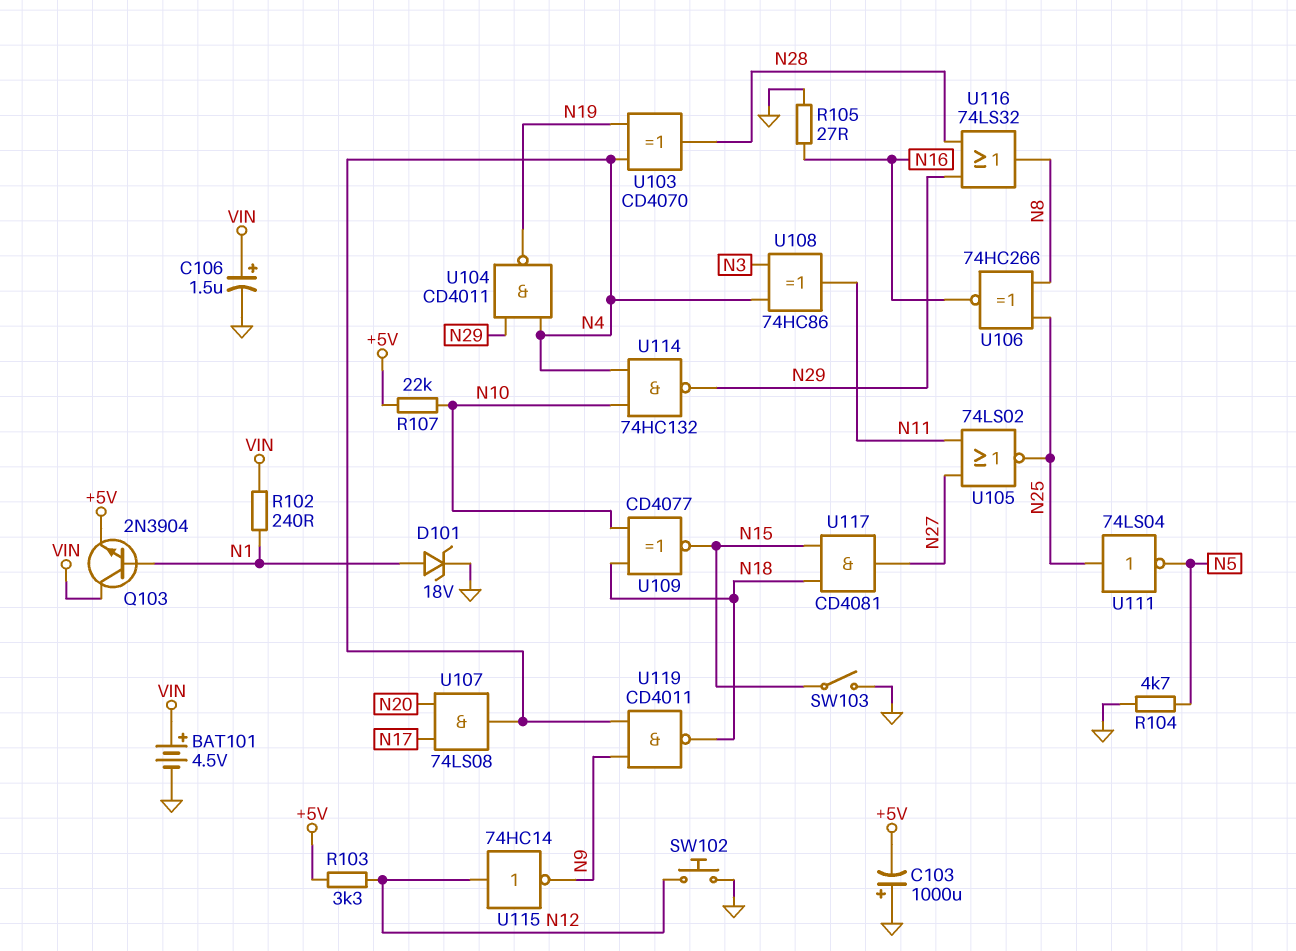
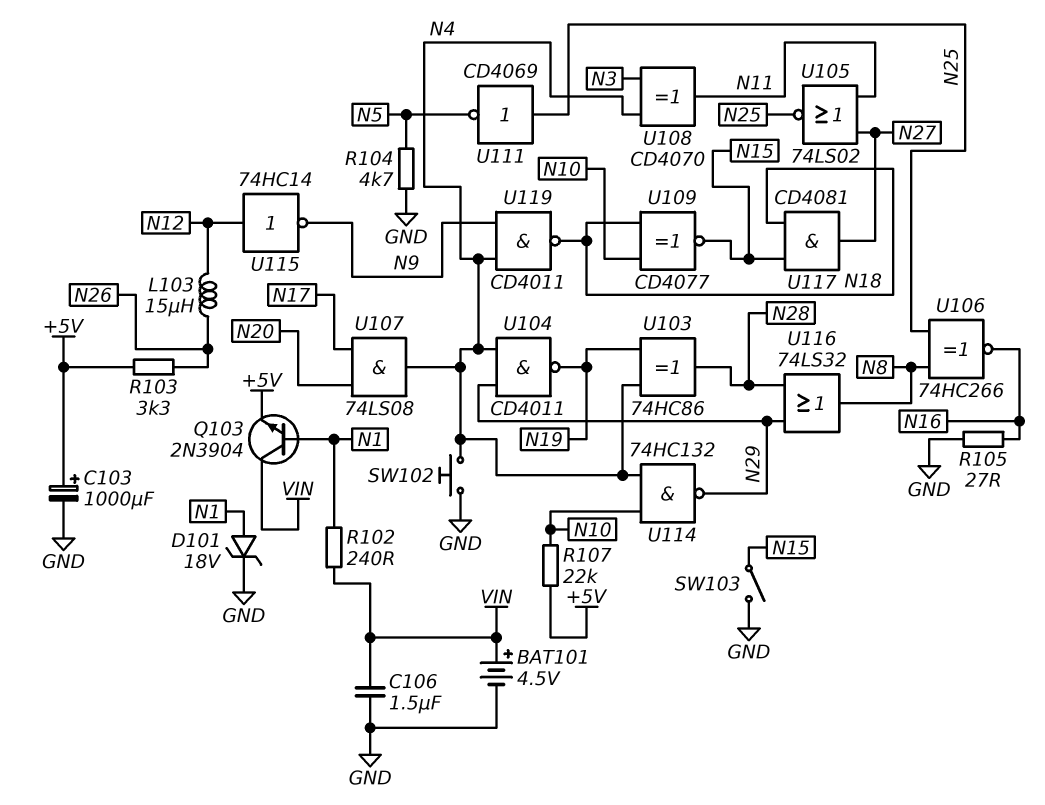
C103: 1000uF (plus GND, minus +5V) -> 1000uF (plus +5V, minus GND)
C106: 1.5uF (plus VIN, minus GND) -> 1.5uF (GND, VIN)
L103: none -> 15uH (N12, N26)
R103: 3.3k (+5V, N12) -> 3.3k (+5V, N26)
SW102: button (GND, N12) -> button (GND, N4)
U103: XOR CD4070 (in N4, in N19, out N28) -> XOR 74HC86 (in N4, in N19, out N28)
U108: XOR 74HC86 (in N3, in N4, out N11) -> XOR CD4070 (in N3, in N4, out N11)
U111: NOT 74LS04 (in N25, out N5) -> NOT CD4069 (in N25, out N5)

